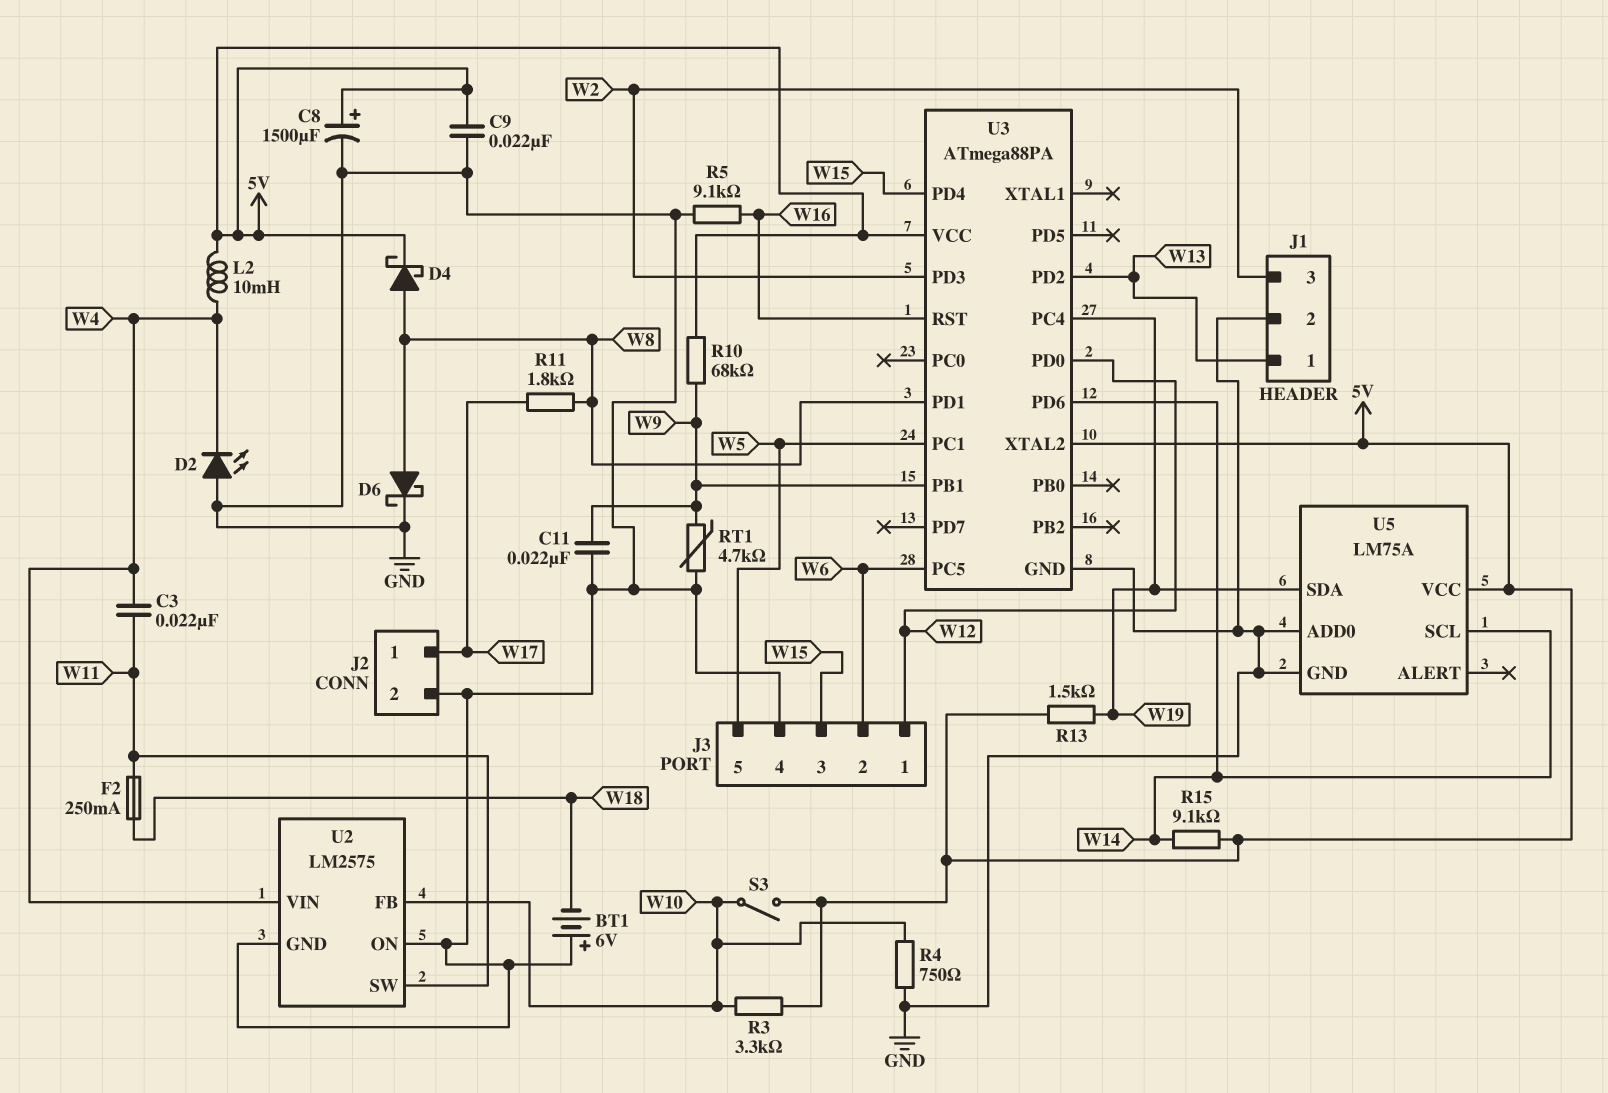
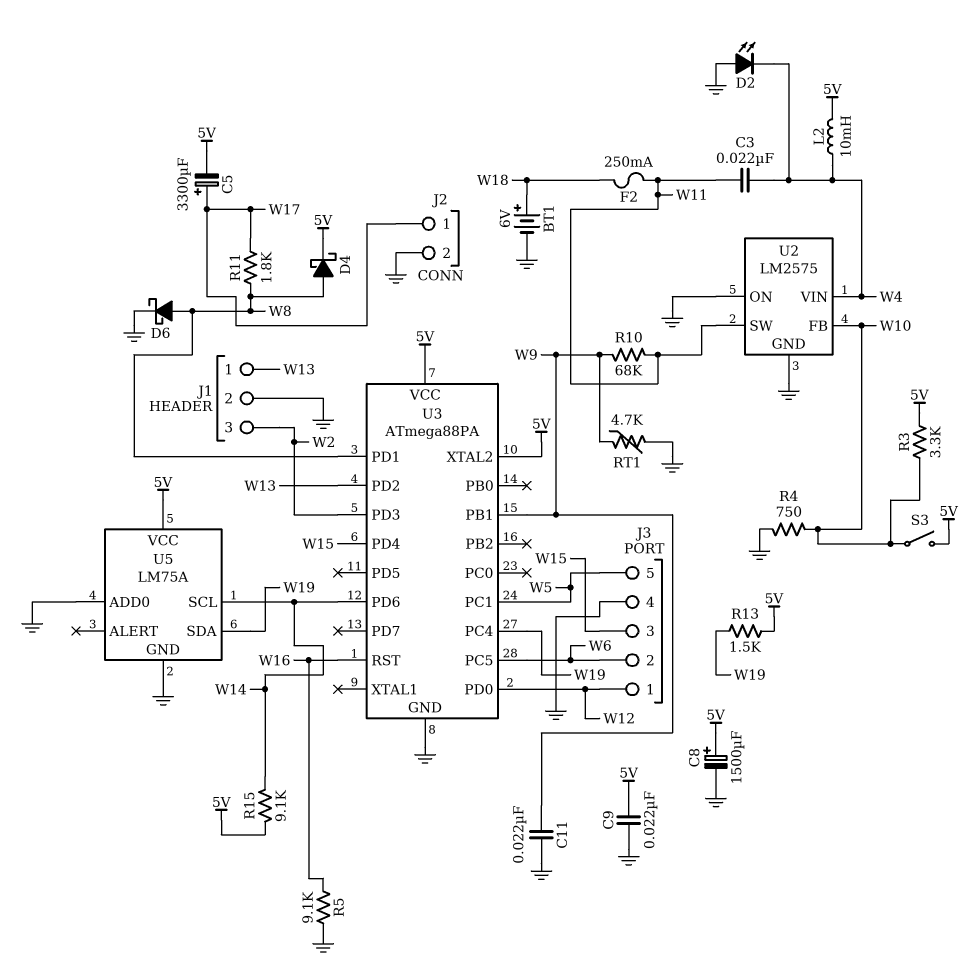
BT1: 6V (plus GND, minus W18) -> 6V (plus W18, minus GND)
C5: none -> 3300uF (plus W17, minus 5V)
R10: 68k (5V, W9) -> 68k (W9, W11)

